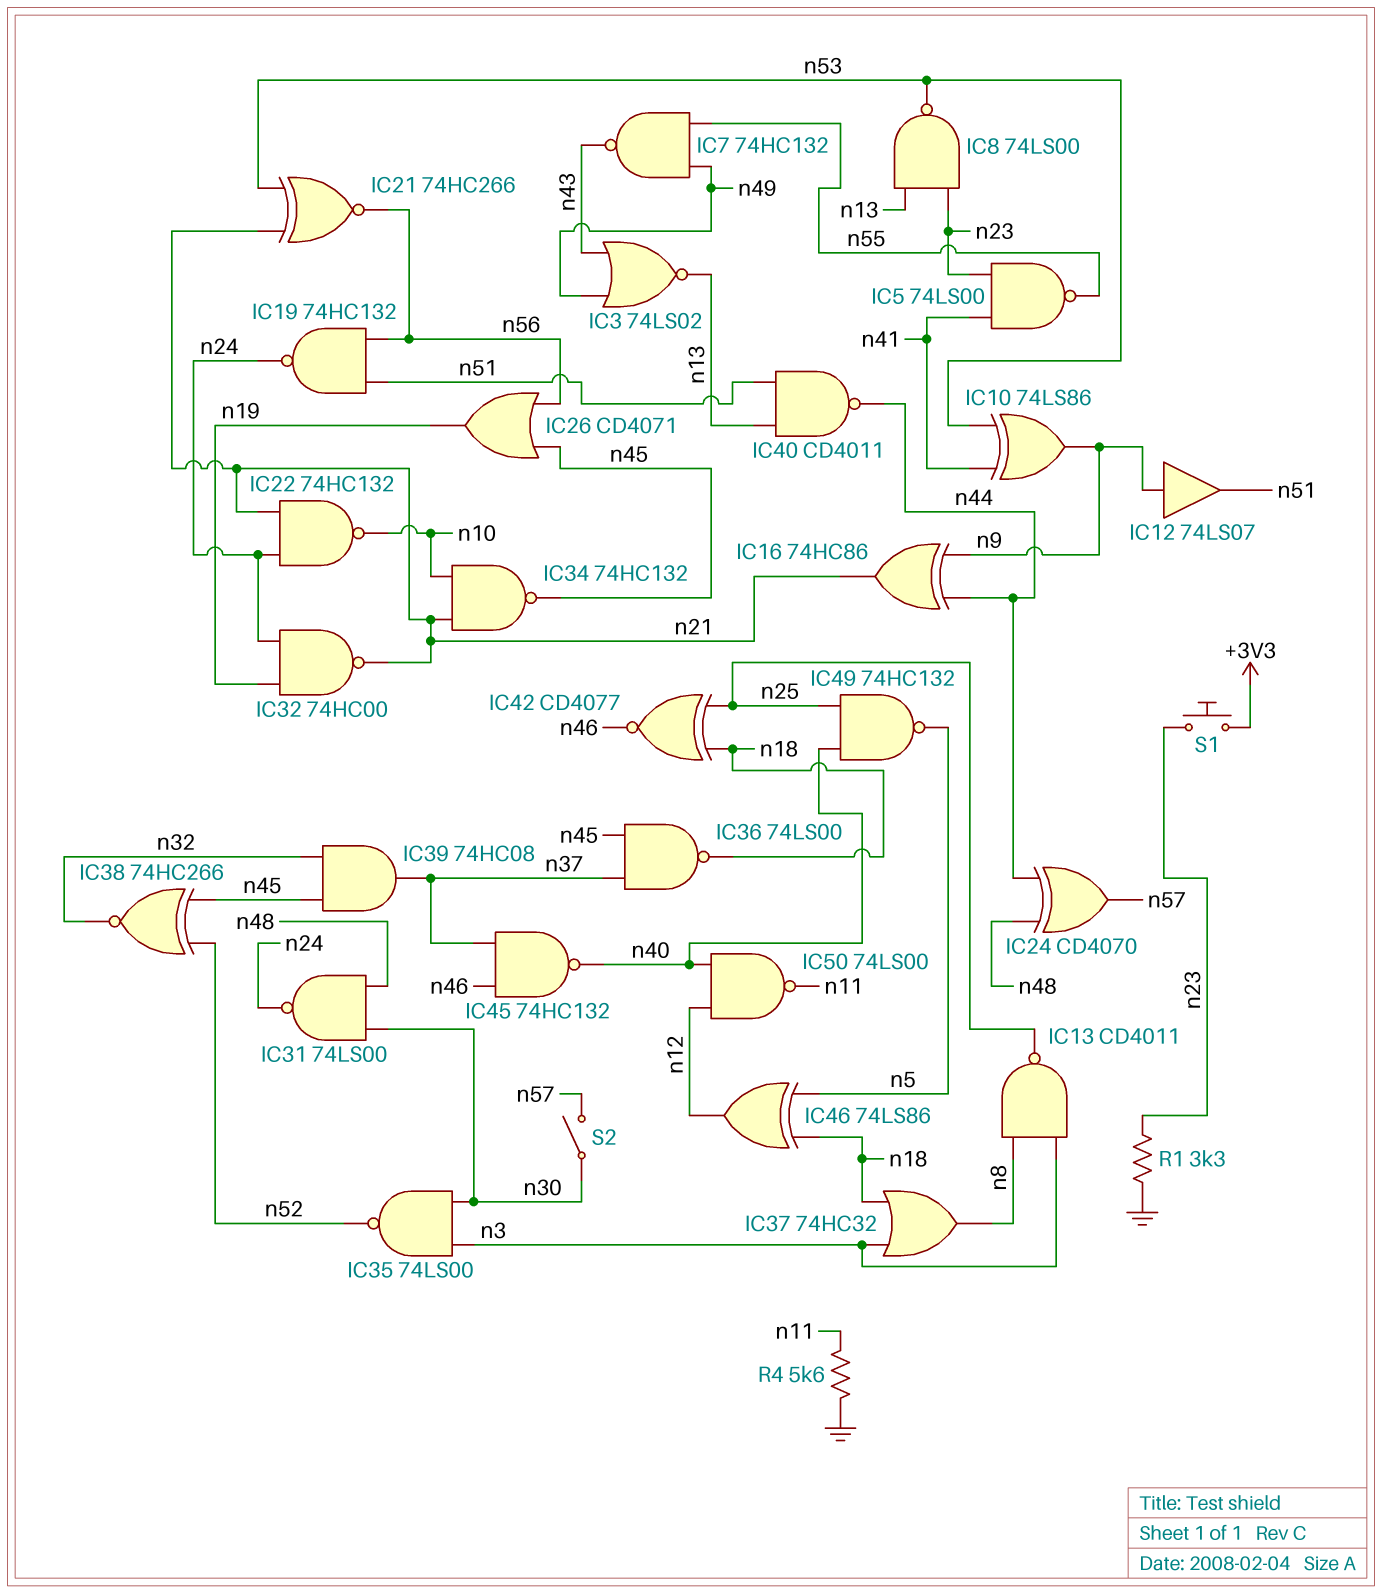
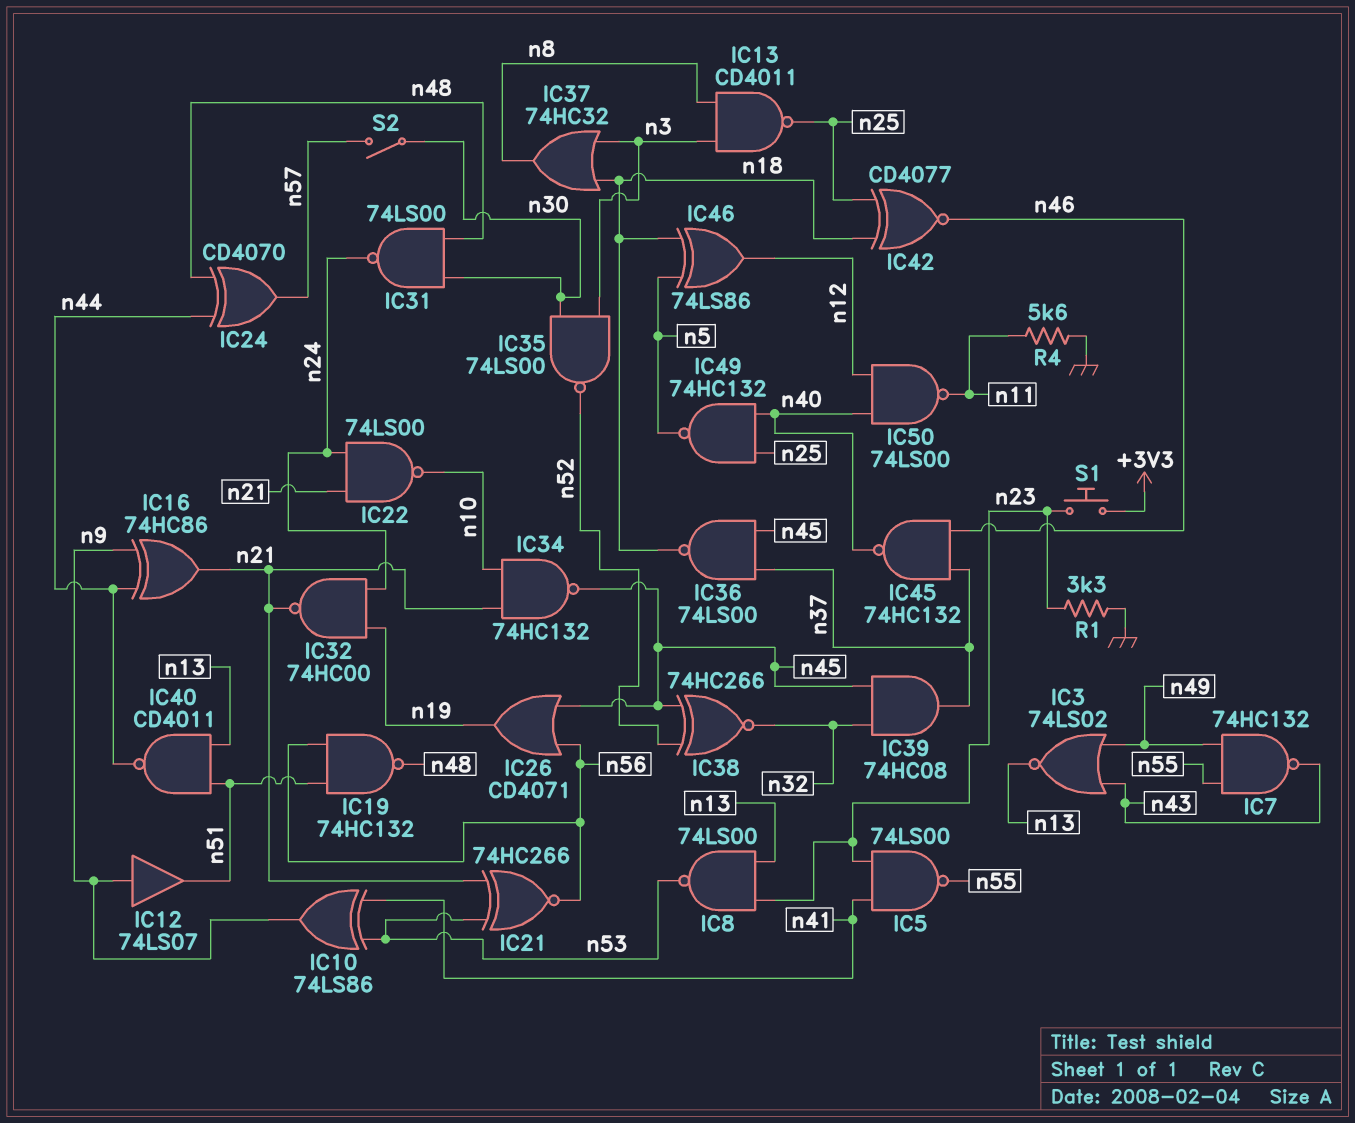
IC19: NAND 74HC132 (in n51, in n56, out n24) -> NAND 74HC132 (in n51, in n56, out n48)
IC22: NAND 74HC132 (in n21, in n24, out n10) -> NAND 74LS00 (in n21, in n24, out n10)

